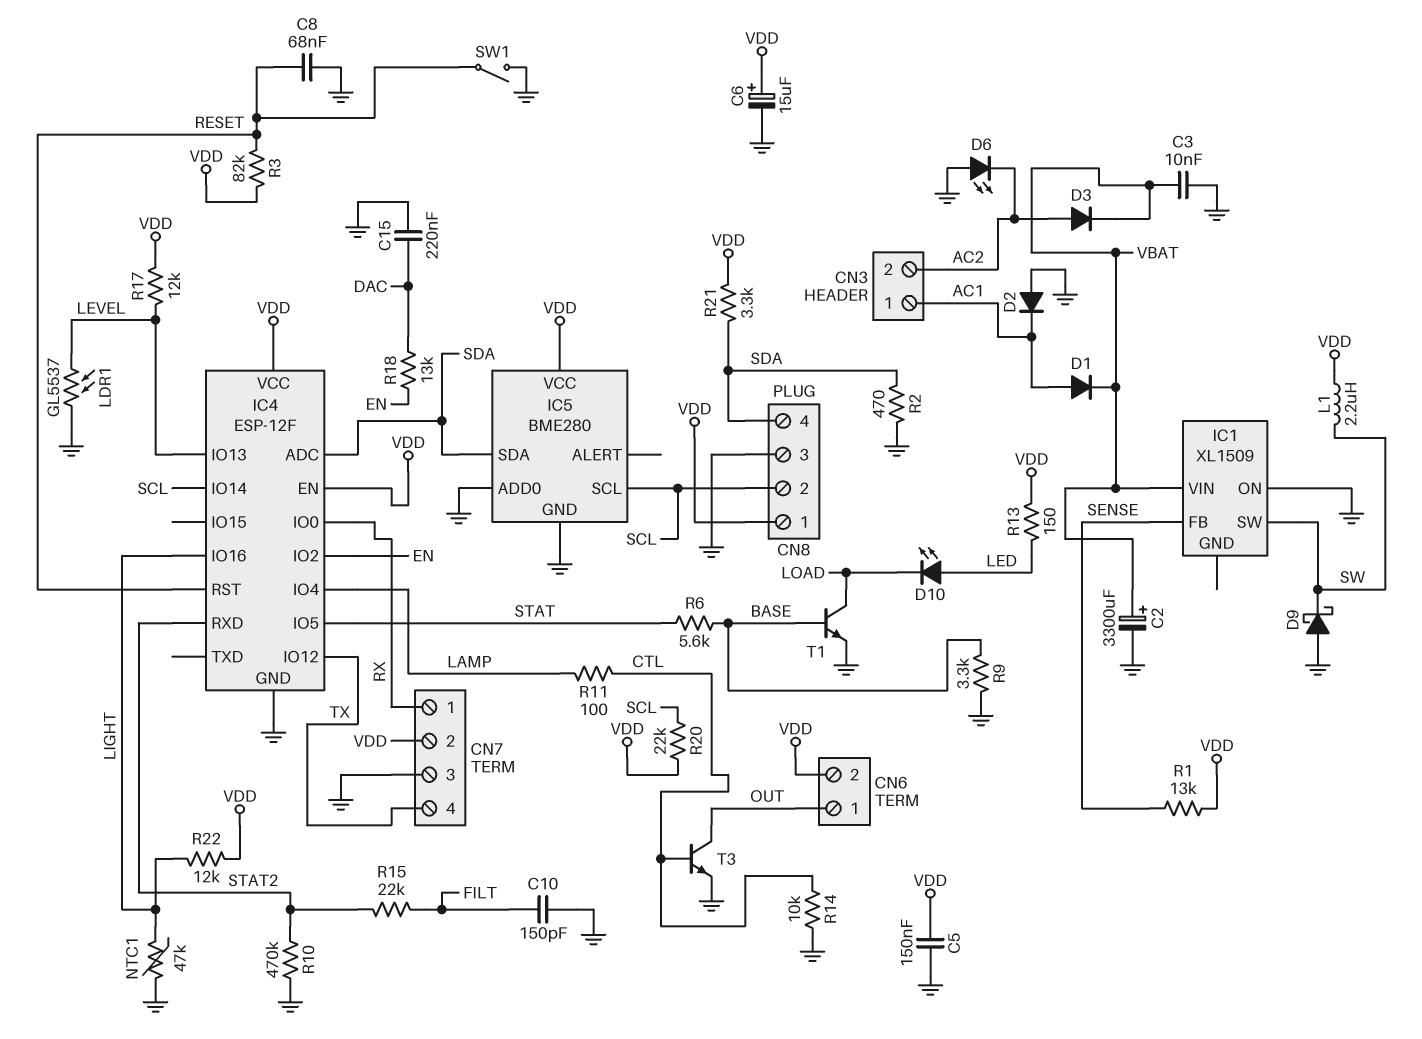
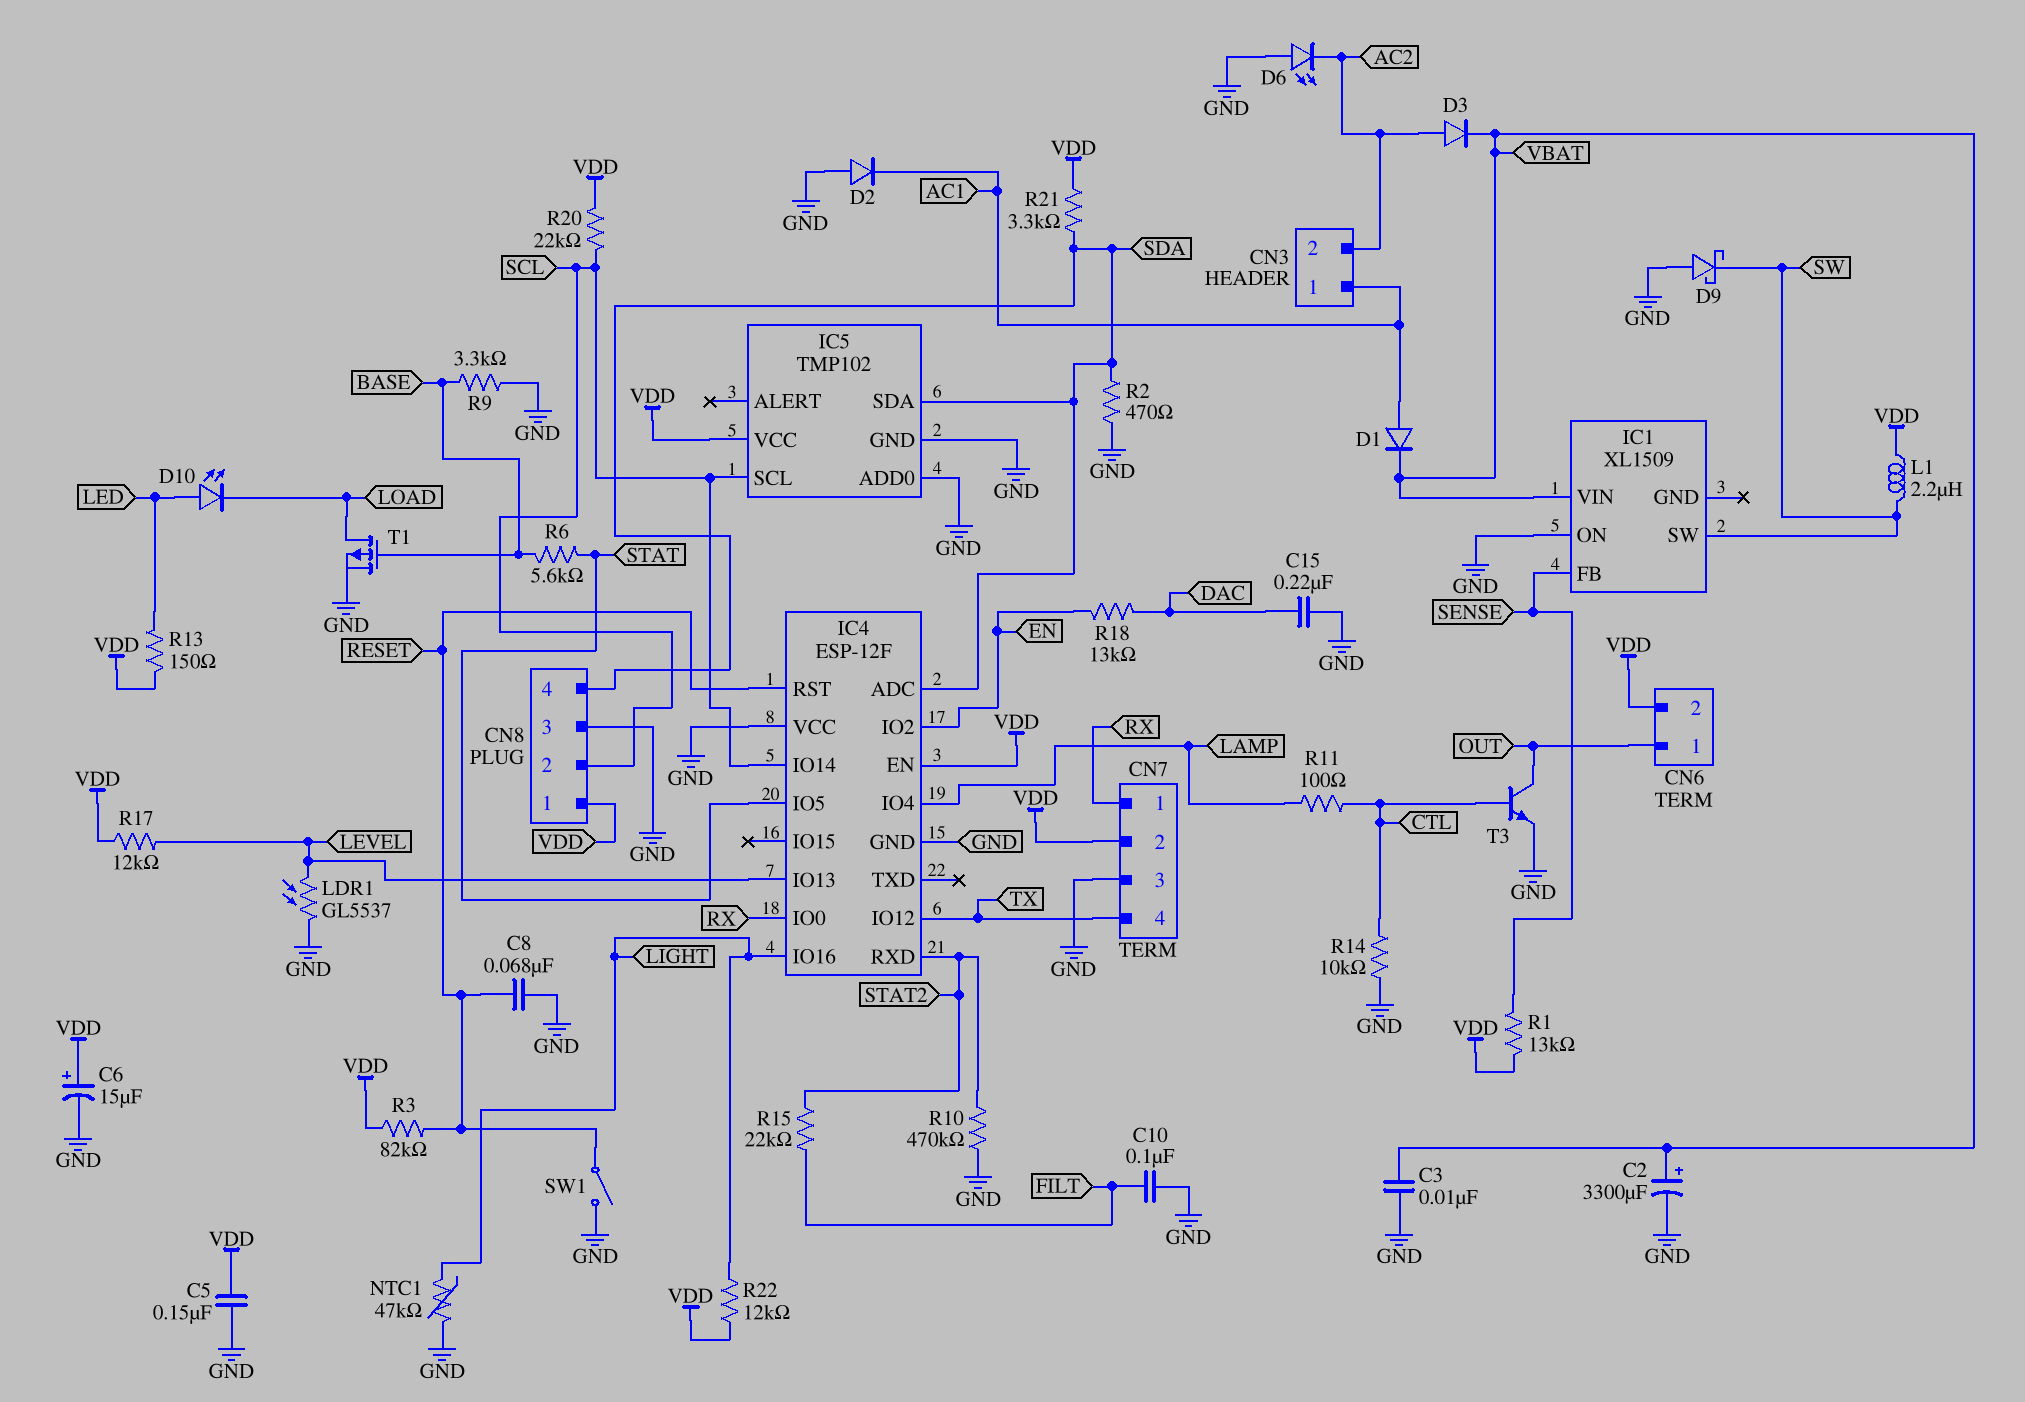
C10: 150pF (FILT, GND) -> 100nF (FILT, GND)
IC4 pin VCC: VDD -> GND
IC5: BME280 -> TMP102
T1: NPN (B BASE, C LOAD, E GND) -> PMOS (G BASE, D LOAD, S GND)

